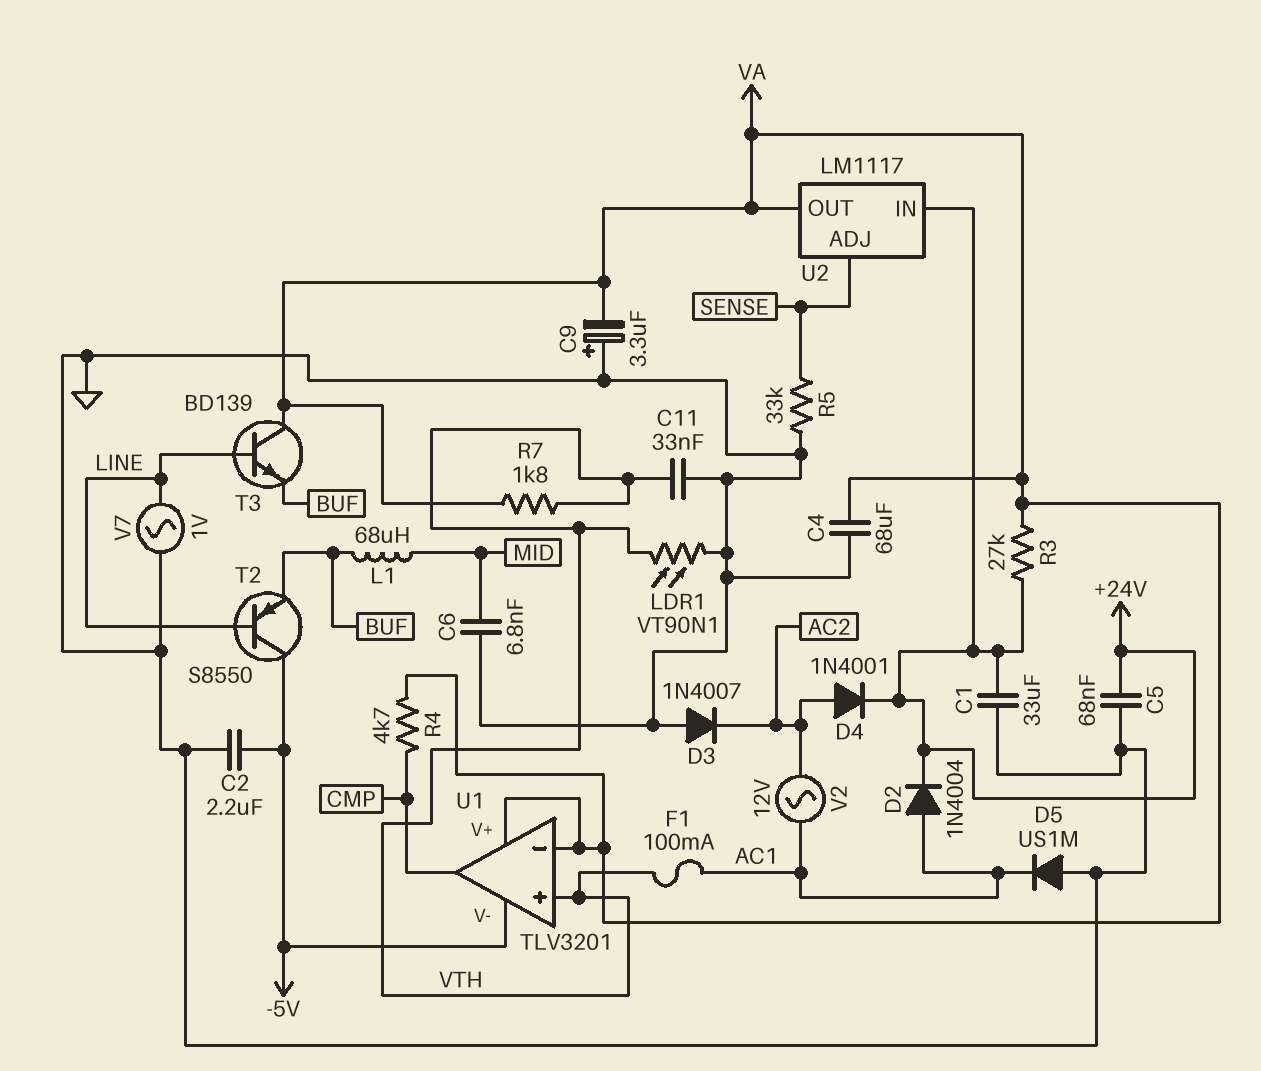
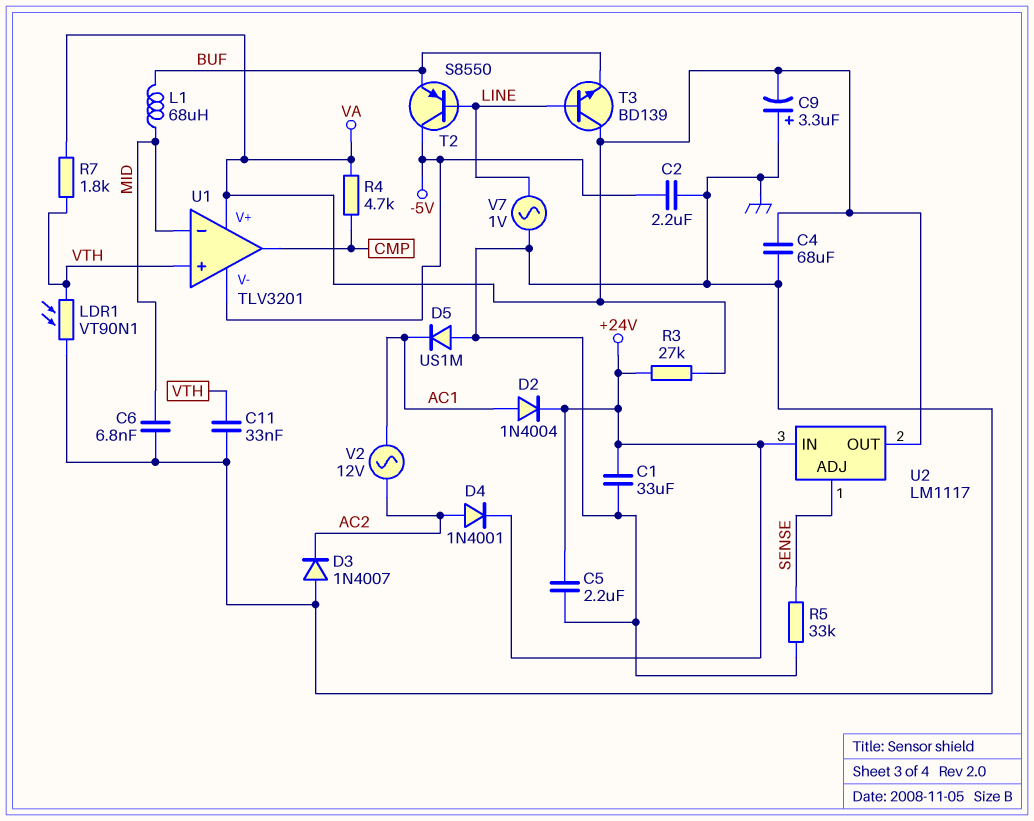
C5: 68nF (+24V, GND) -> 2.2uF (+24V, GND)
F1: 100mA (AC1, VTH) -> none
U1 pin in-: VA -> MID

